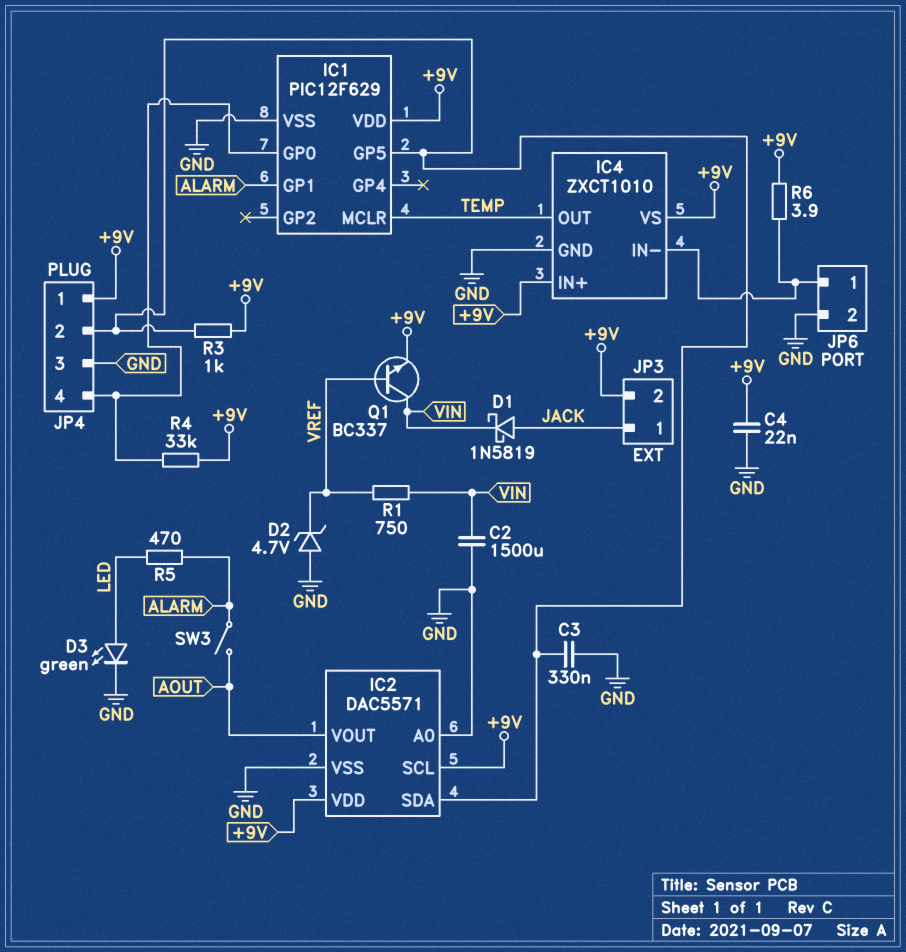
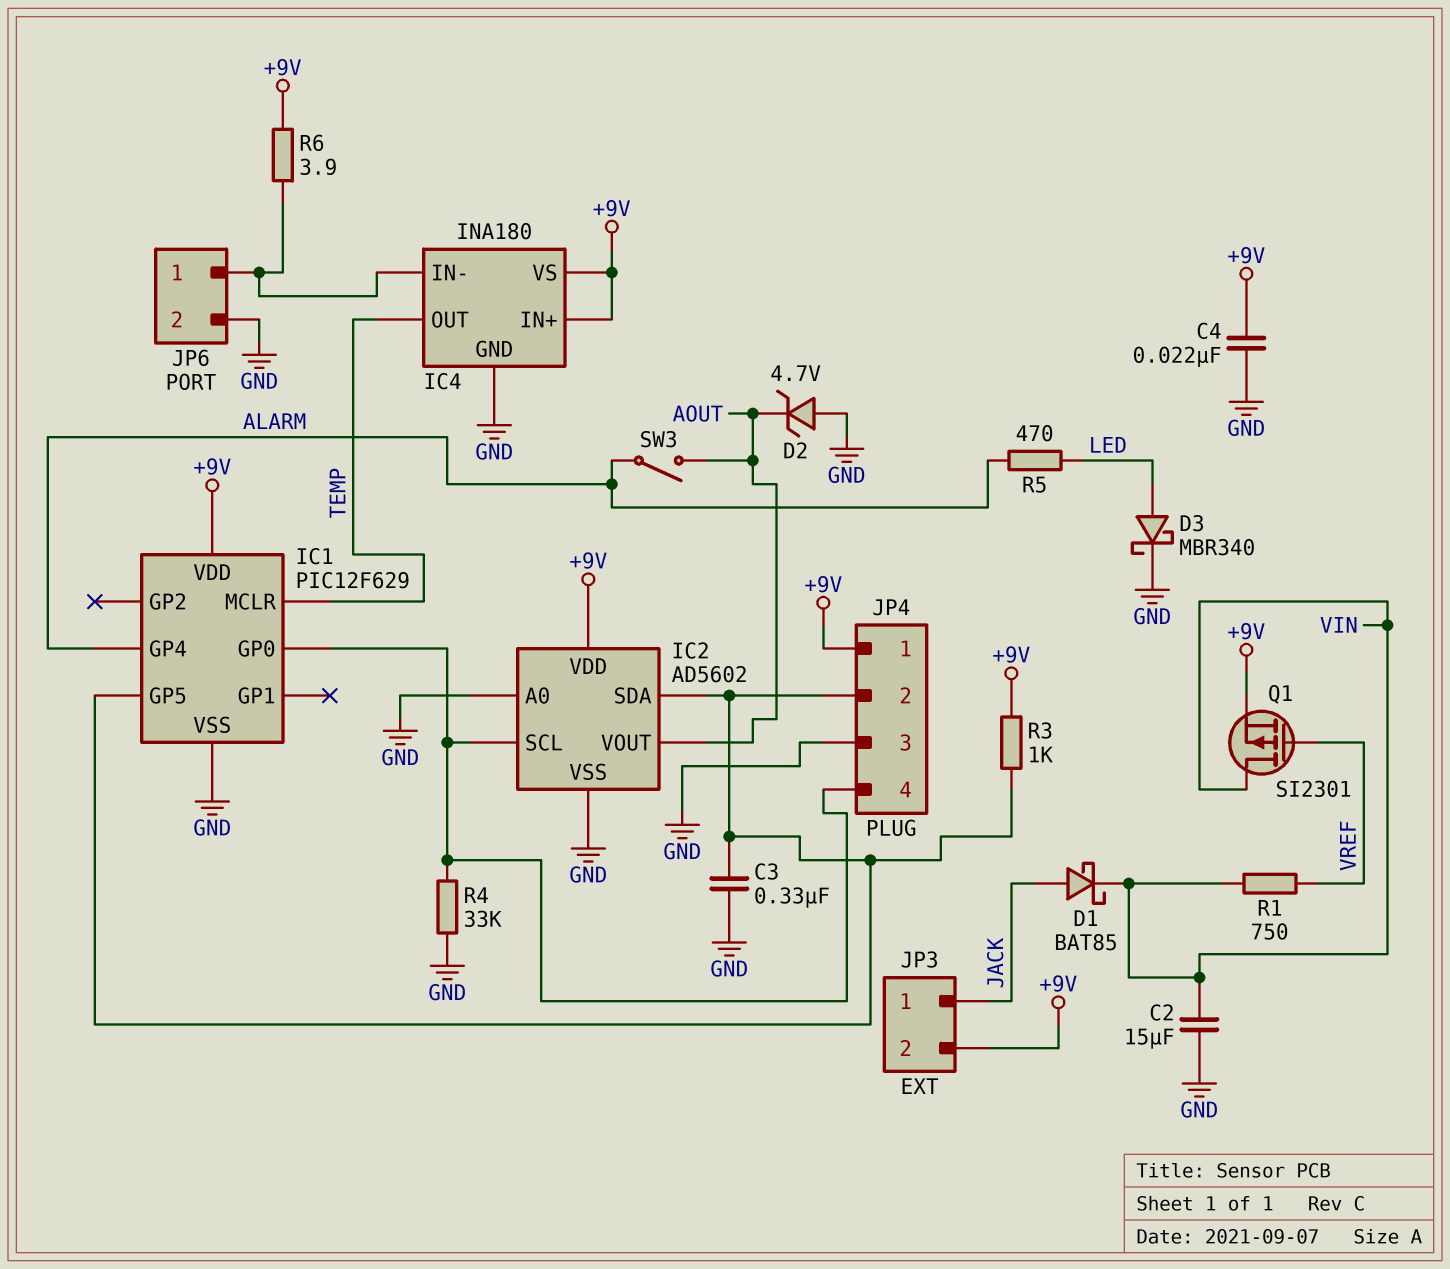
C2: 1500uF (GND, VIN) -> 15uF (GND, VIN)
D1: schottky 1N5819 (A JACK, K VIN) -> schottky BAT85 (A JACK, K VIN)
D2: zener 4.7V (A GND, K VREF) -> zener 4.7V (A GND, K AOUT)
D3: LED green (A LED, K GND) -> schottky MBR340 (A LED, K GND)
IC1 pin GP1: ALARM -> none
IC1 pin GP4: none -> ALARM
IC2: DAC5571 -> AD5602
IC2 pin SCL: +9V -> IC1/GP0
IC4: ZXCT1010 -> INA180
Q1: NPN BC337 (B VREF, C VIN, E +9V) -> PMOS SI2301 (G VREF, D VIN, S +9V)
R4: 33k (+9V, IC1/GP0) -> 33k (GND, IC1/GP0)

